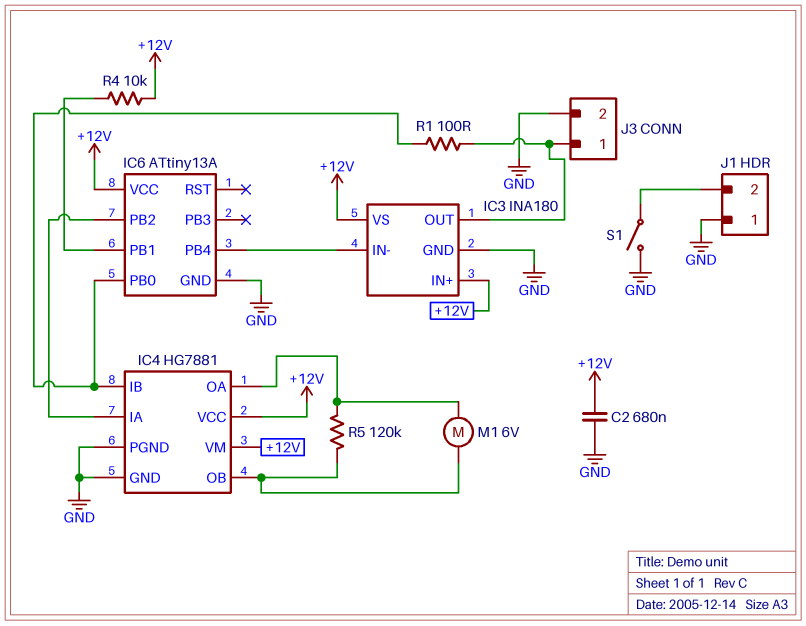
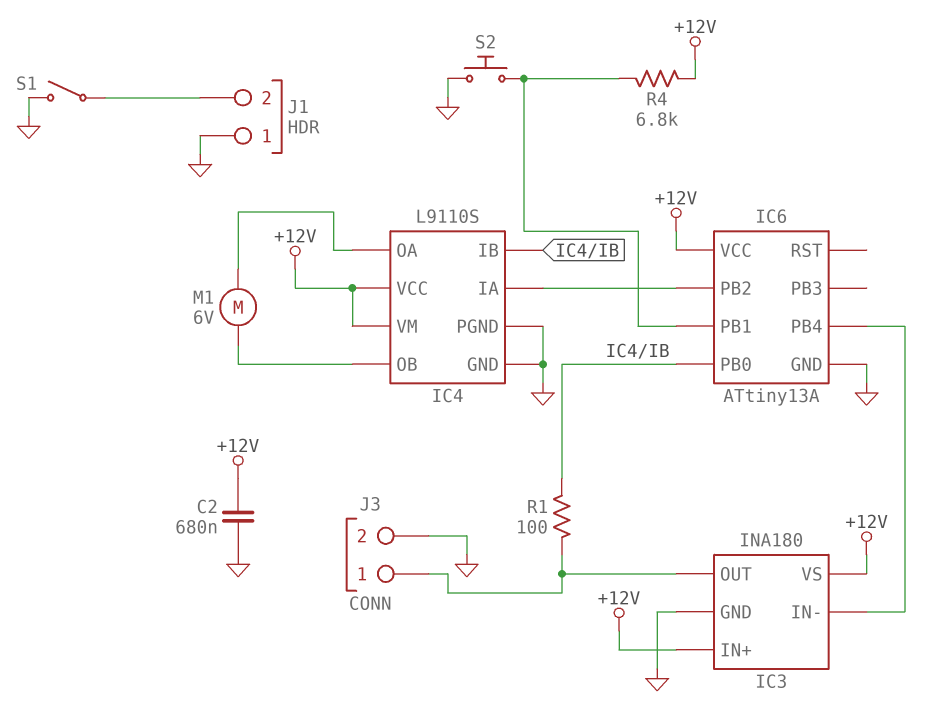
IC4: HG7881 -> L9110S
R4: 10k (+12V, IC6/PB1) -> 6.8k (+12V, IC6/PB1)
R5: 120k (IC4/OA, IC4/OB) -> none
S2: none -> button (GND, IC6/PB1)

